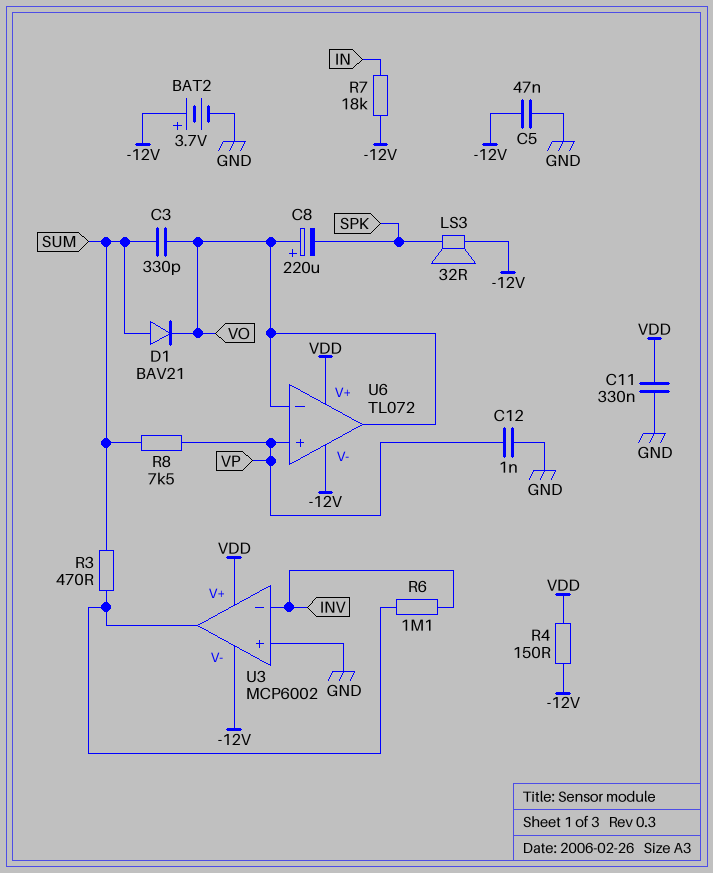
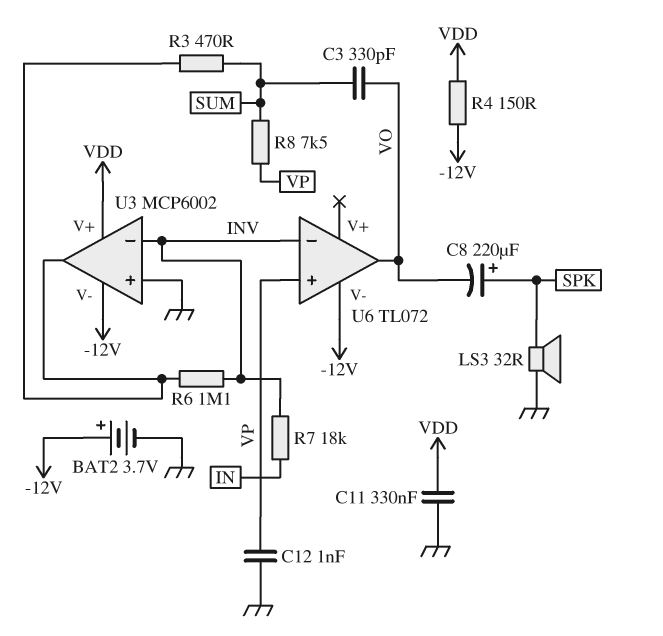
C5: 47nF (-12V, GND) -> none
C8: 220uF (plus VO, minus SPK) -> 220uF (plus SPK, minus VO)
D1: diode BAV21 (A SUM, K VO) -> none
LS3: speaker 32R (-12V, SPK) -> speaker 32R (GND, SPK)
R7: 18k (-12V, IN) -> 18k (IN, INV)
U6 pin V+: VDD -> none
U6 pin in-: VO -> INV

